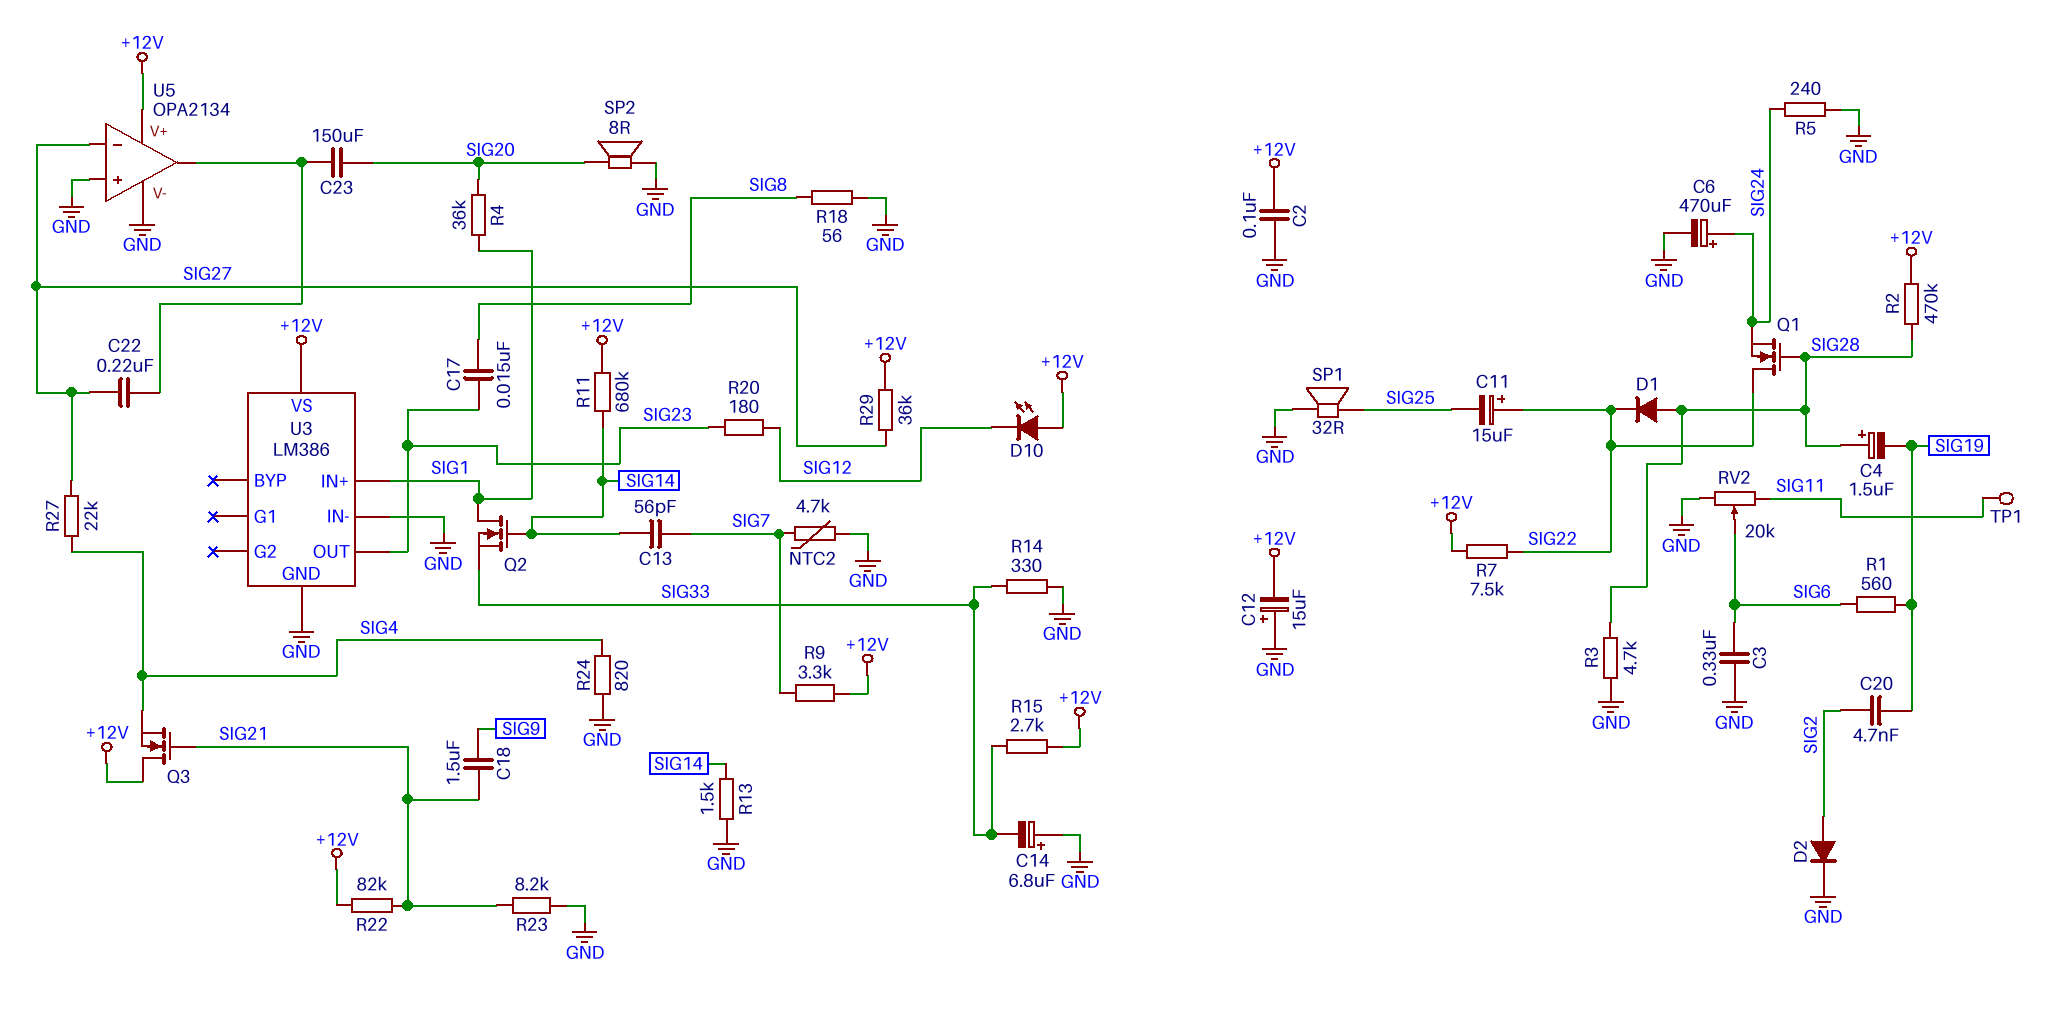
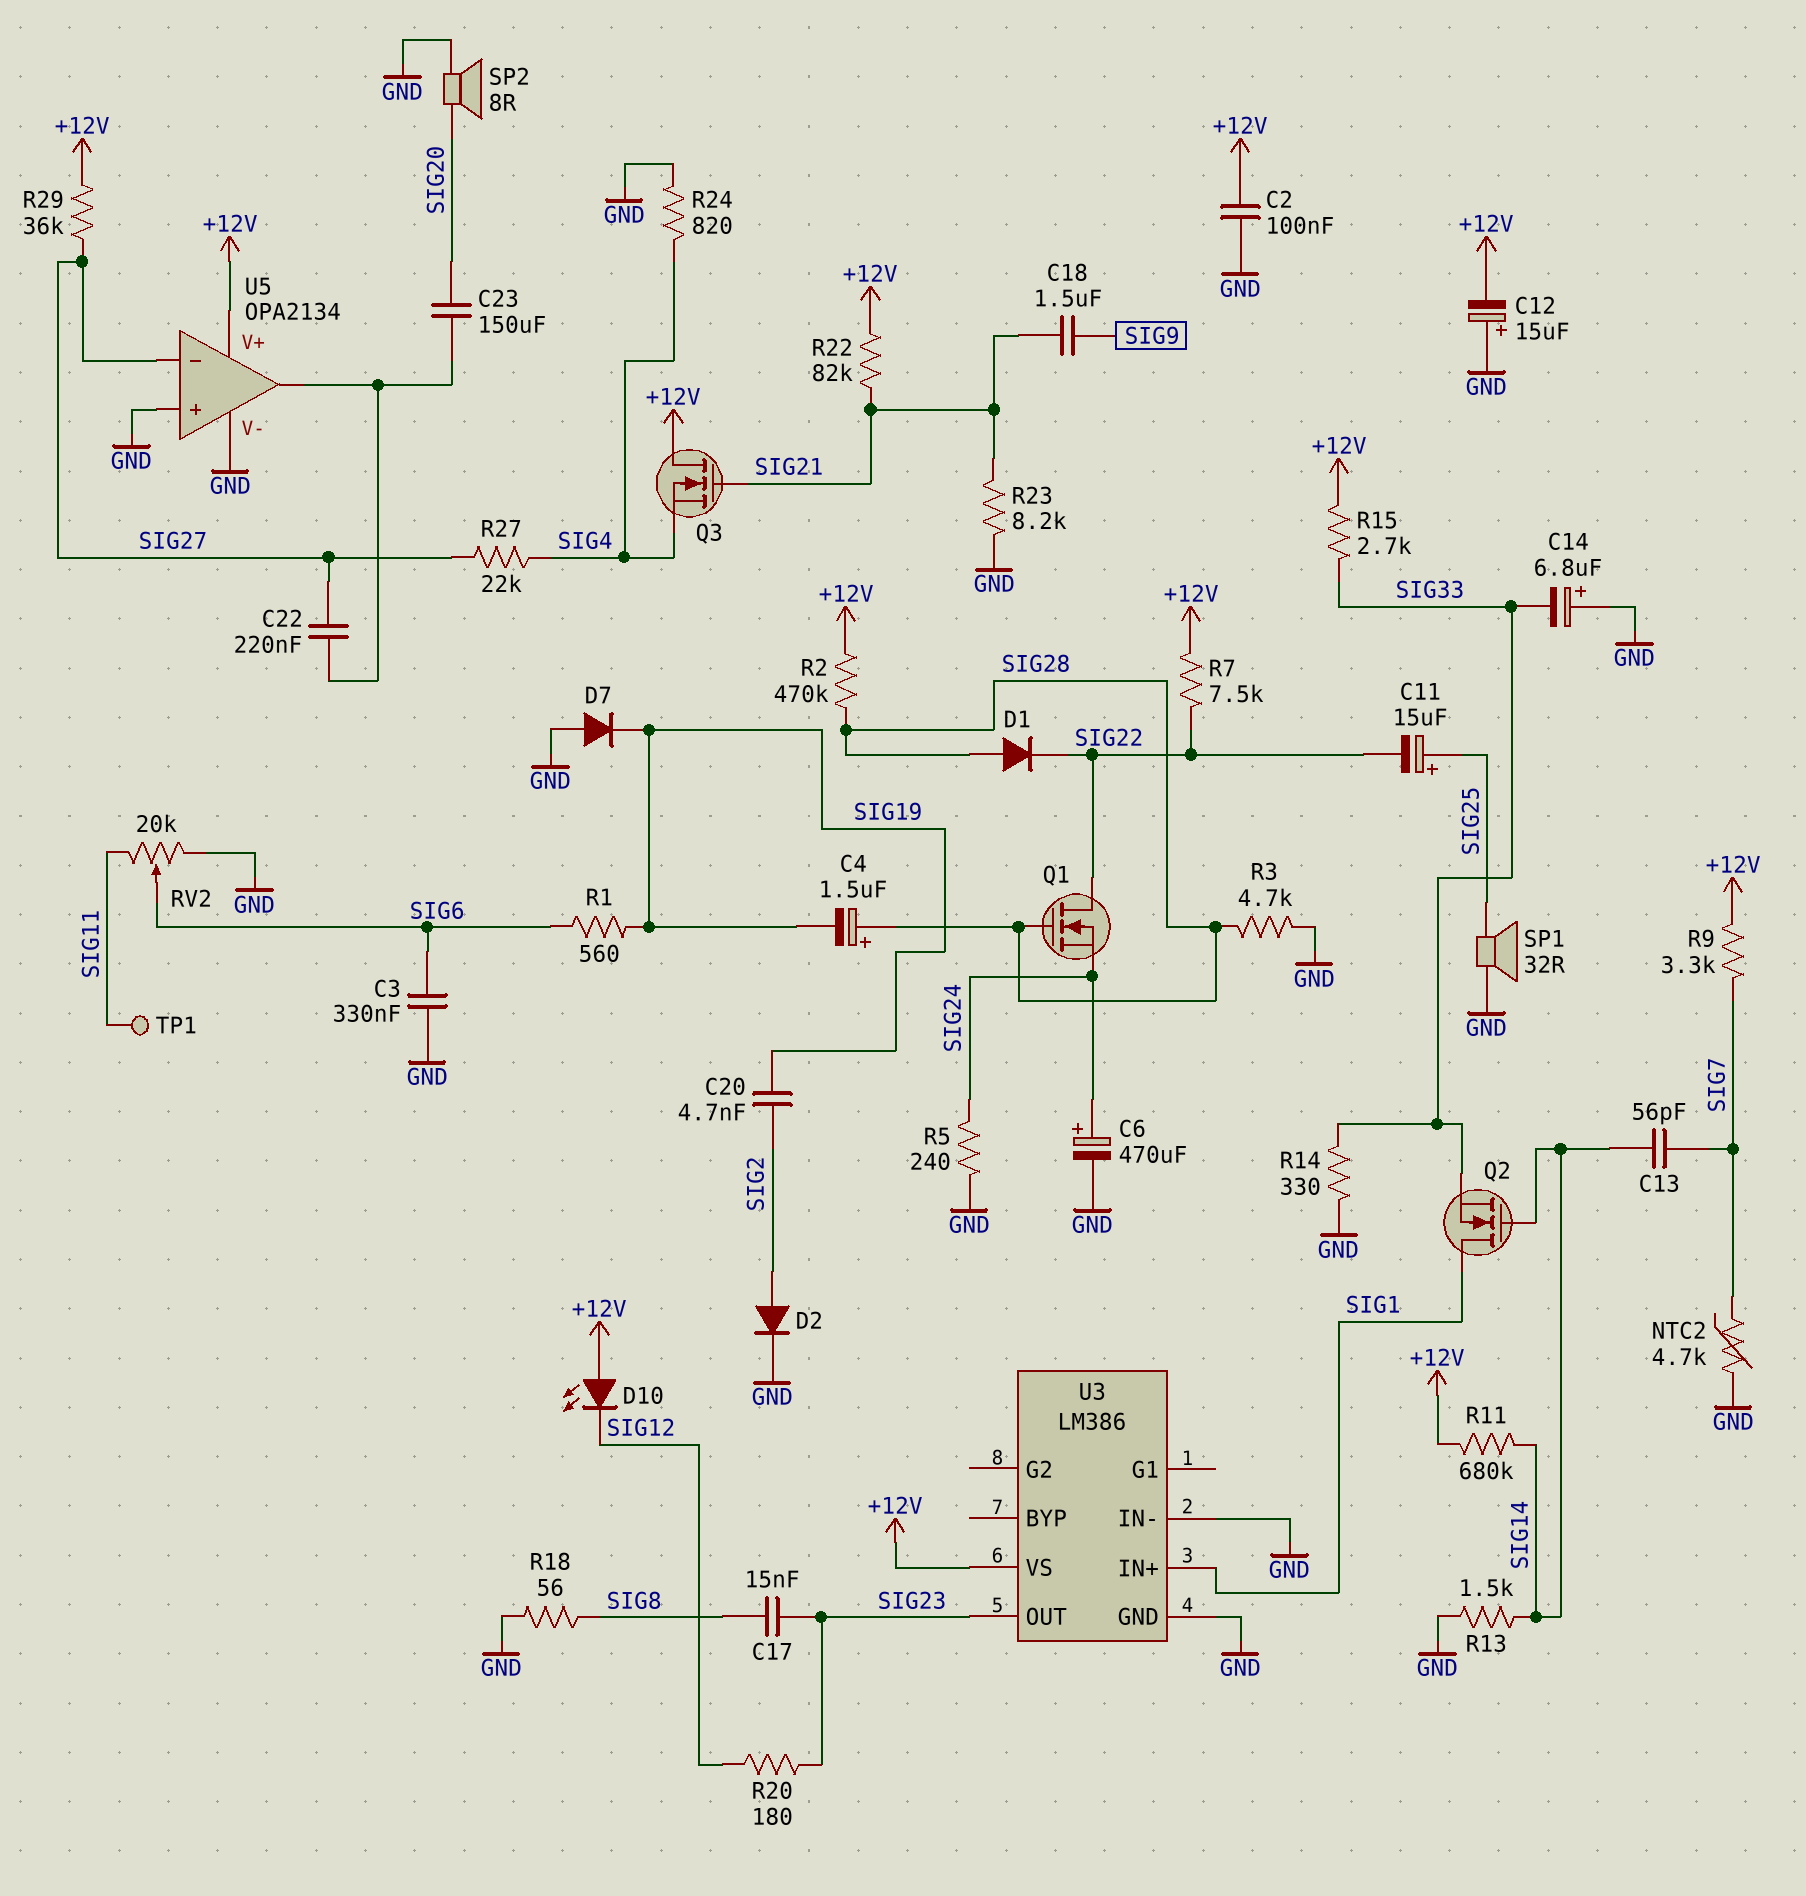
C11: 15uF (plus SIG22, minus SIG25) -> 15uF (plus SIG25, minus SIG22)
D7: none -> diode (A GND, K SIG19)
R4: 36k (SIG1, SIG20) -> none

